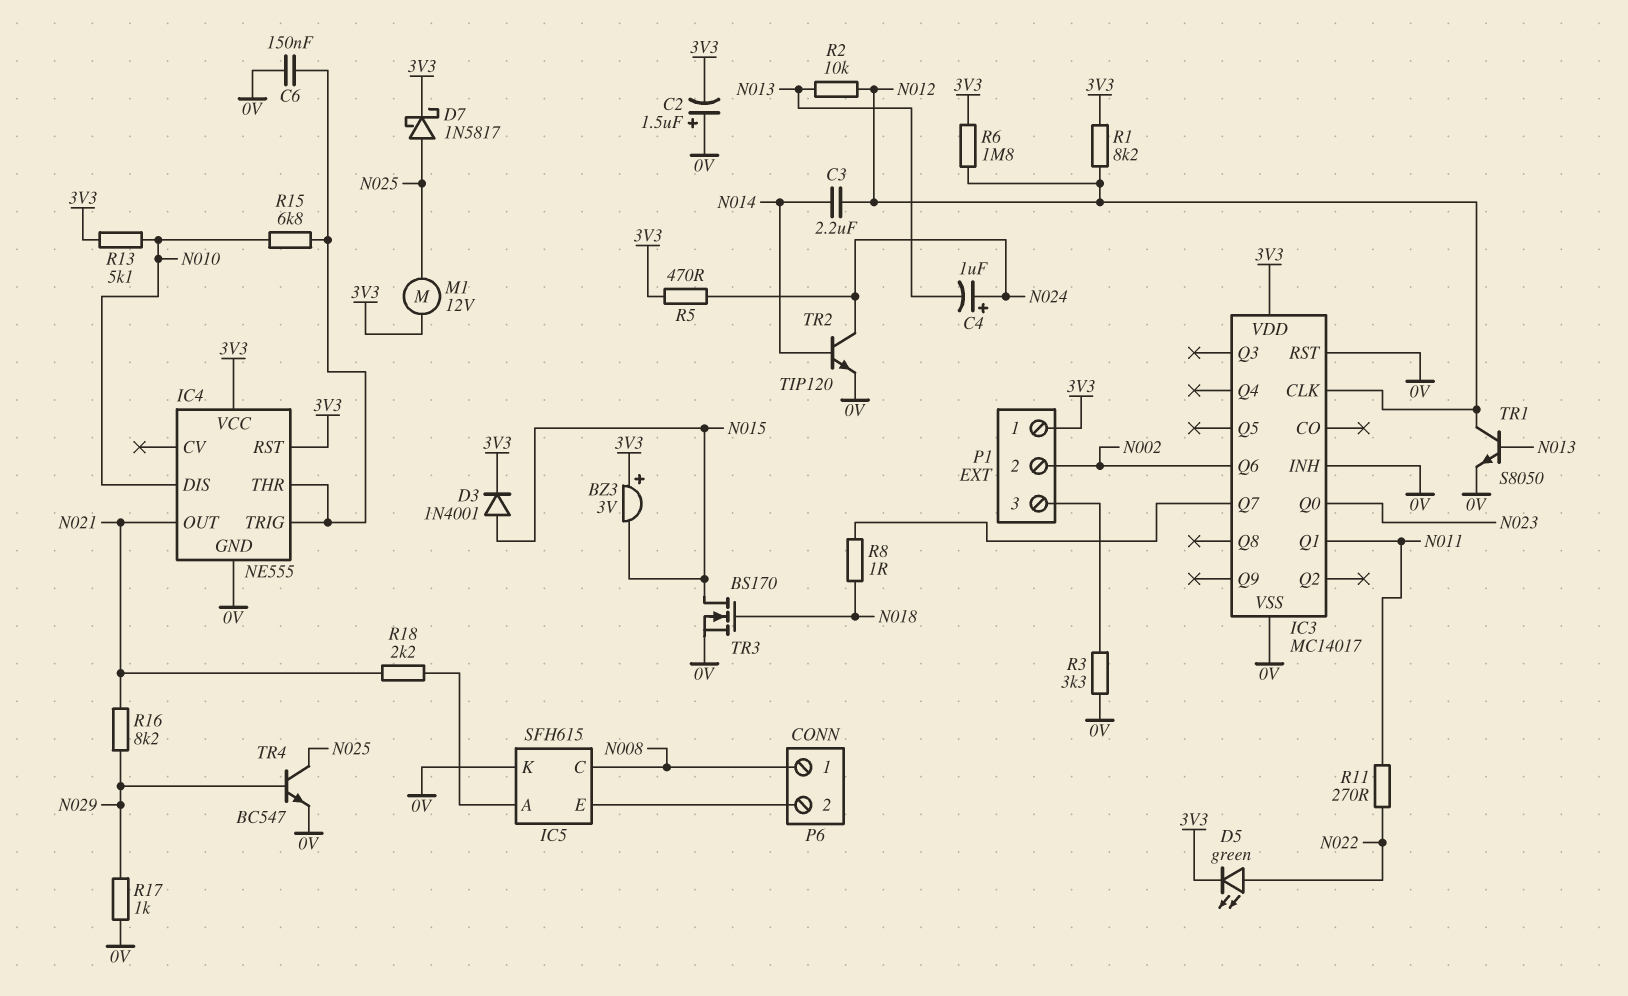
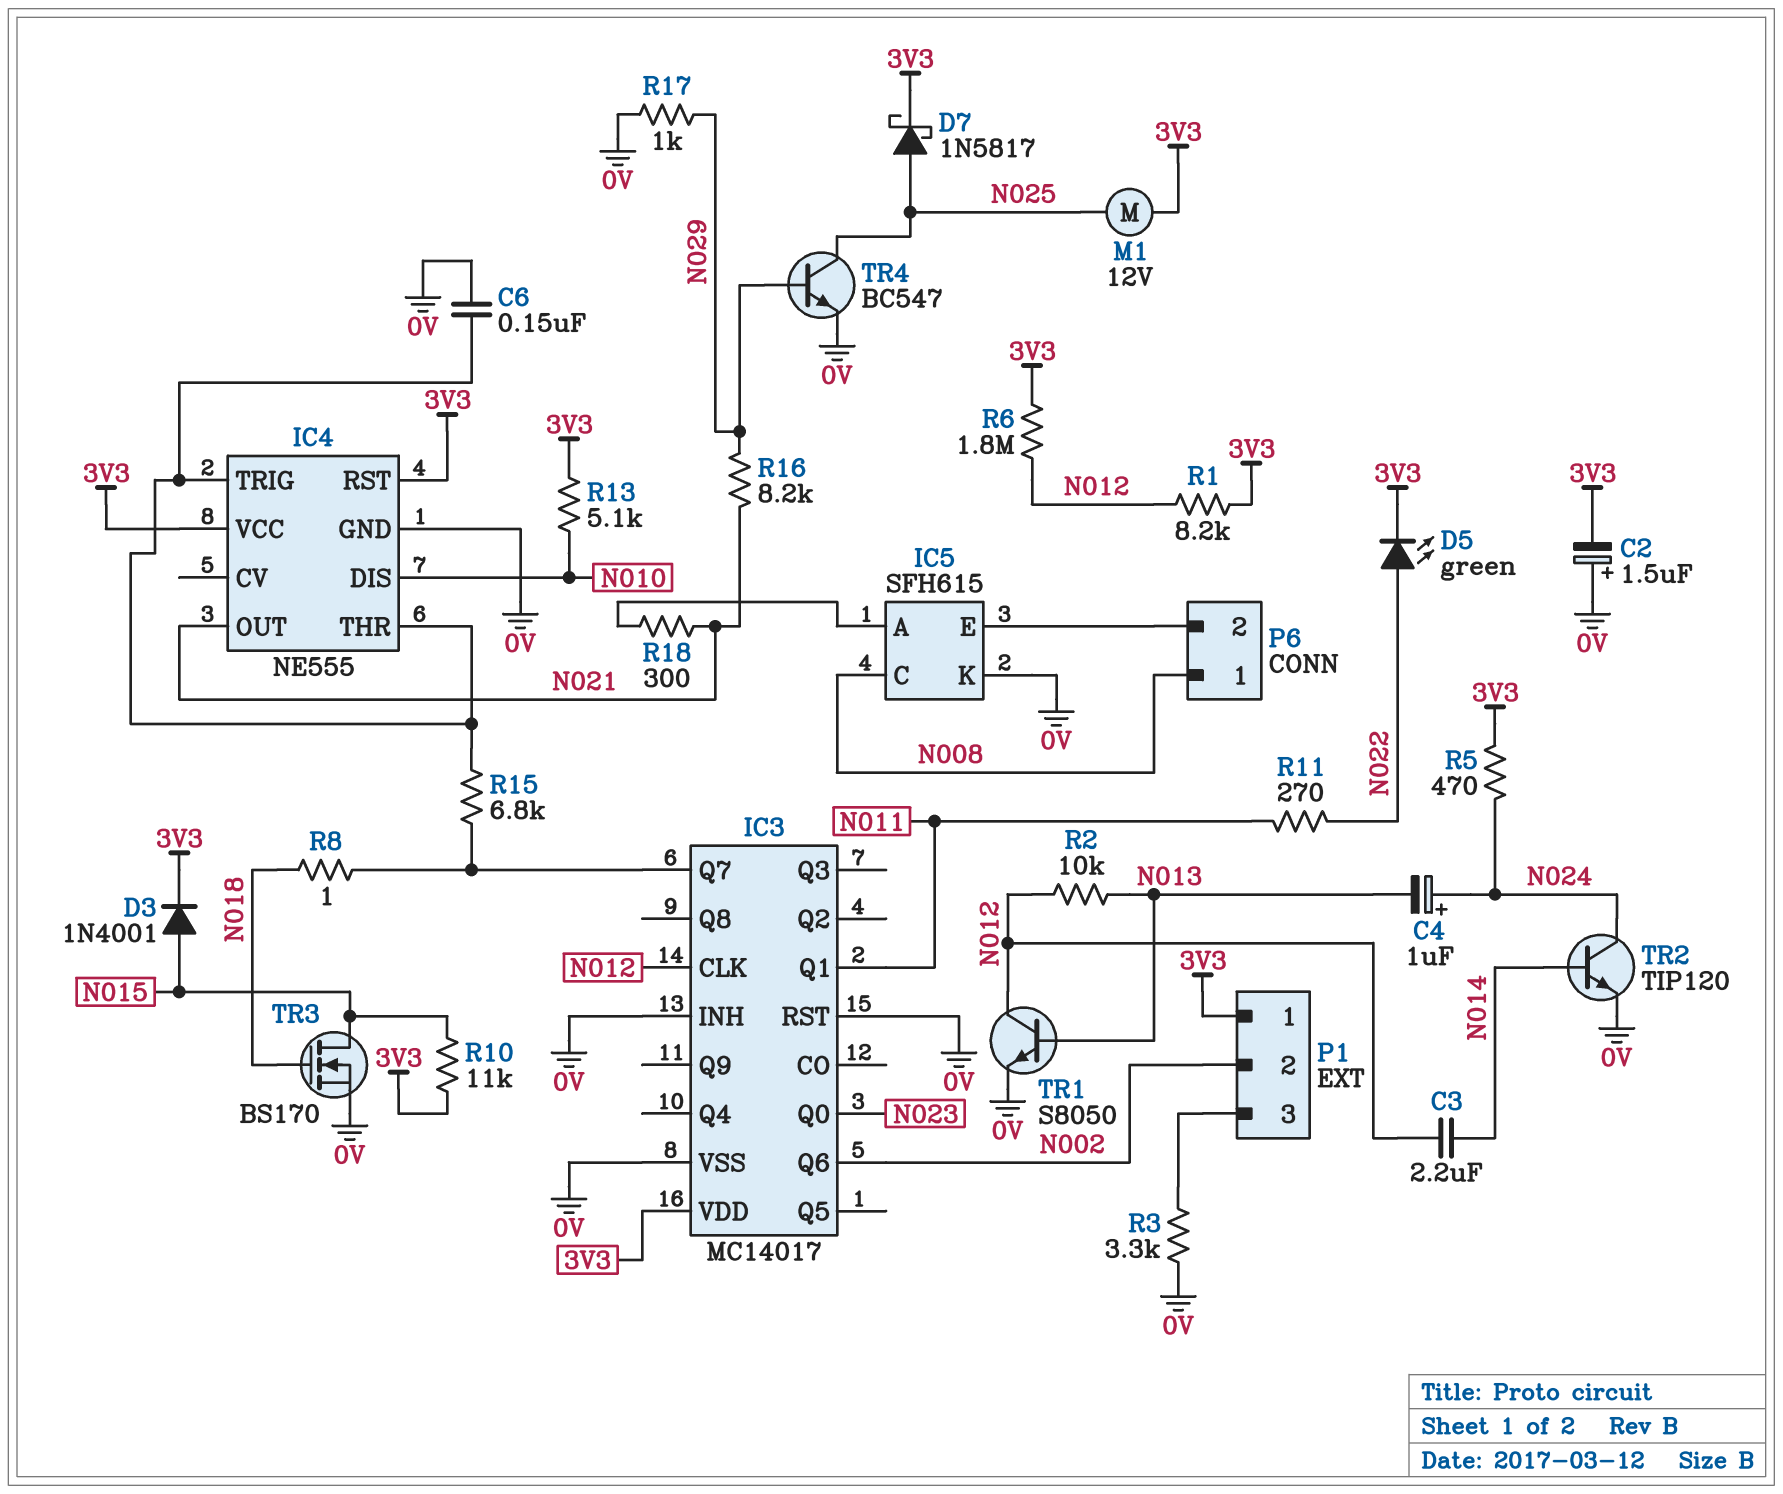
BZ3: buzzer 3V (plus 3V3, minus N015) -> none
R10: none -> 11k (3V3, N015)
R15: 6.8k (IC4/THR, N010) -> 6.8k (IC3/Q7, IC4/THR)
R18: 2.2k (IC5/A, N021) -> 300 (IC5/A, N021)

